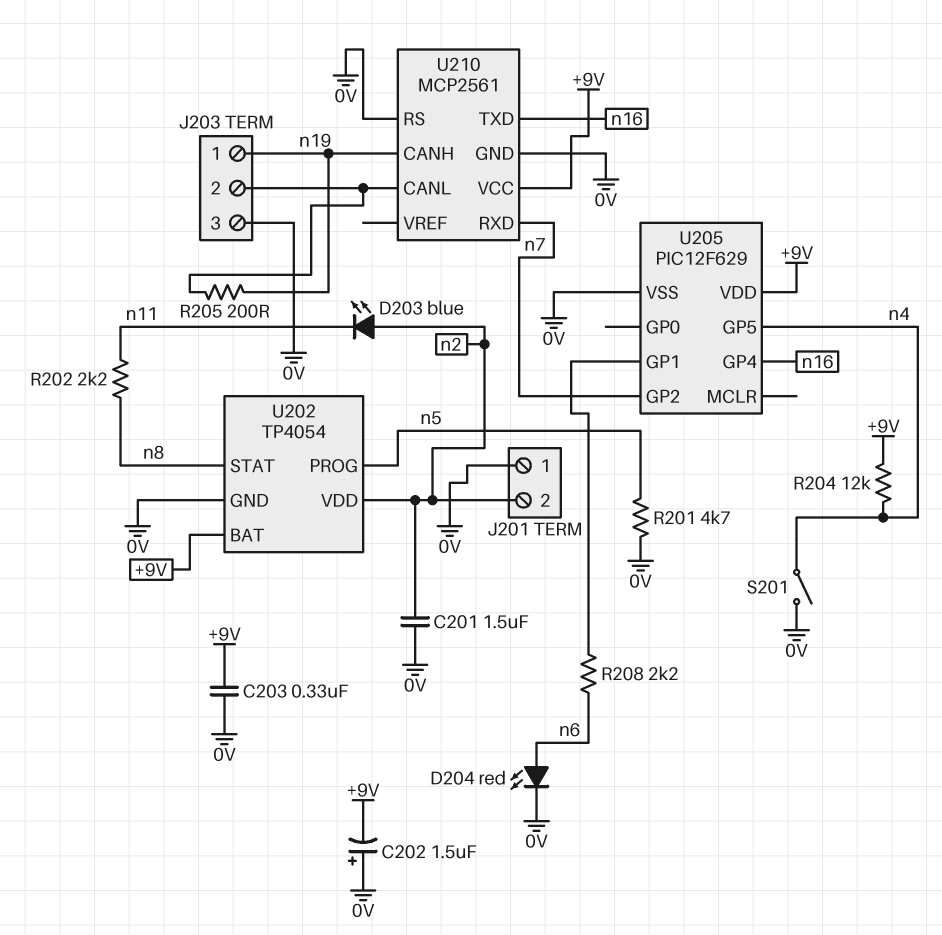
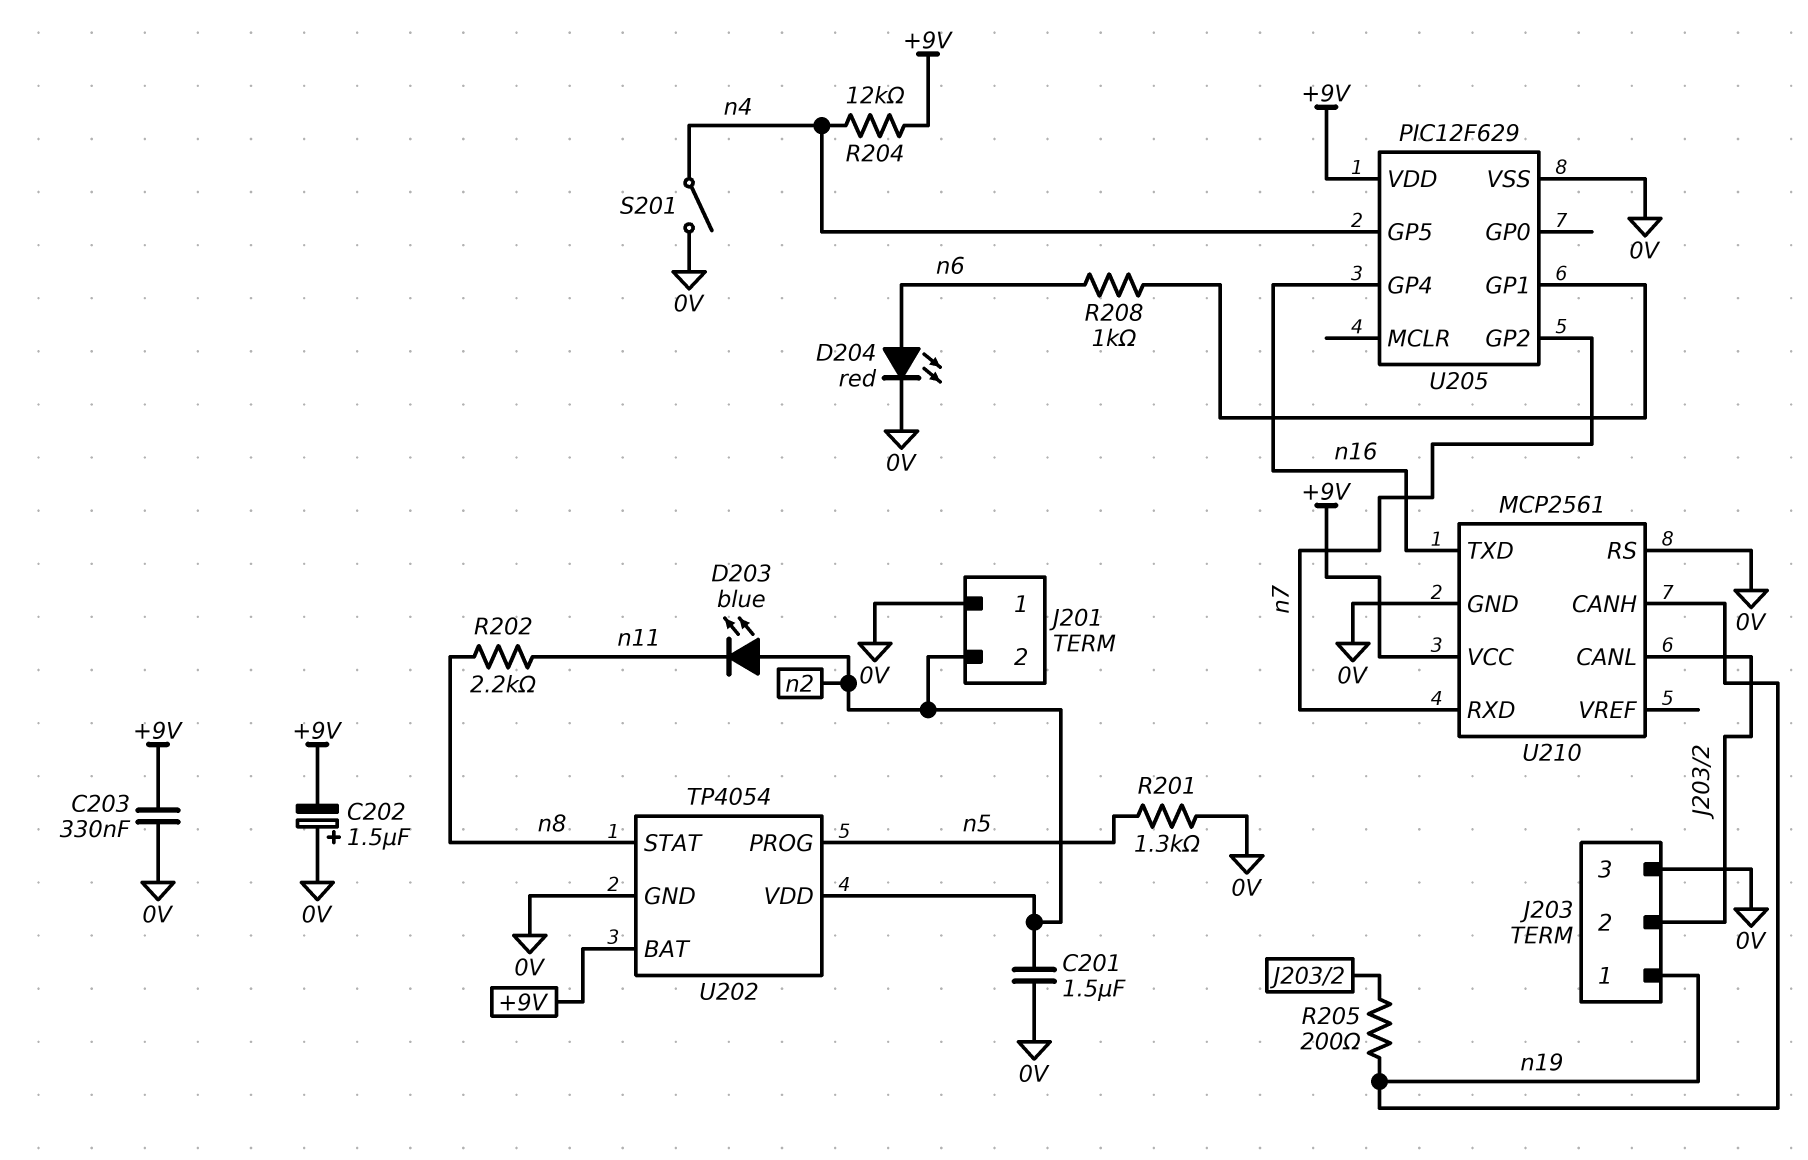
R201: 4.7k (0V, n5) -> 1.3k (0V, n5)
R208: 2.2k (U205/GP1, n6) -> 1k (U205/GP1, n6)

